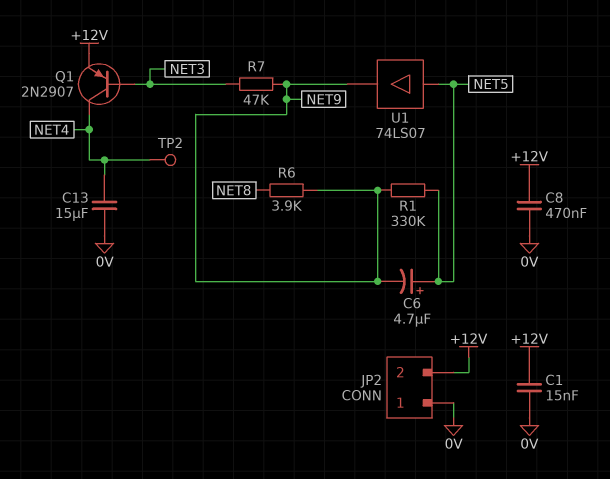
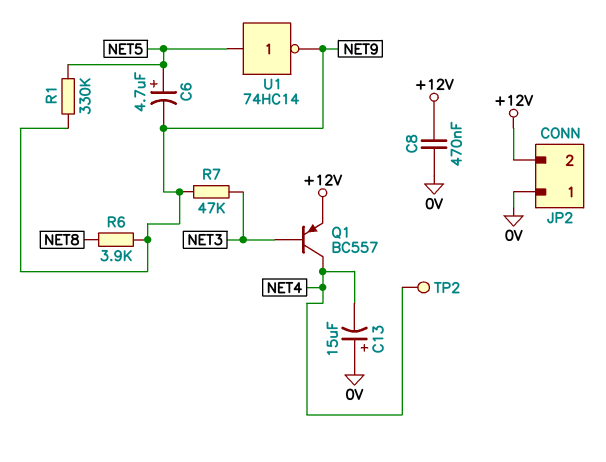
C1: 15nF (+12V, 0V) -> none
C13: 15uF (0V, NET4) -> 15uF (plus 0V, minus NET4)
Q1: PNP 2N2907 (B NET3, C NET4, E +12V) -> PNP BC557 (B NET3, C NET4, E +12V)
U1: buffer 74LS07 (in NET5, out NET9) -> NOT 74HC14 (in NET5, out NET9)

